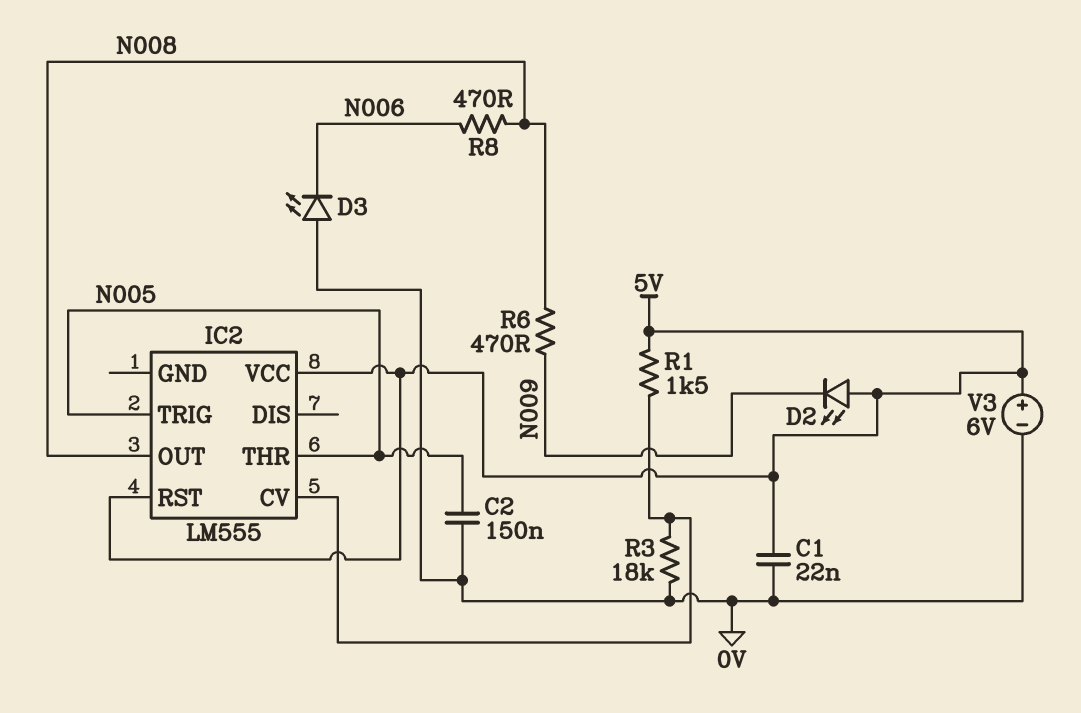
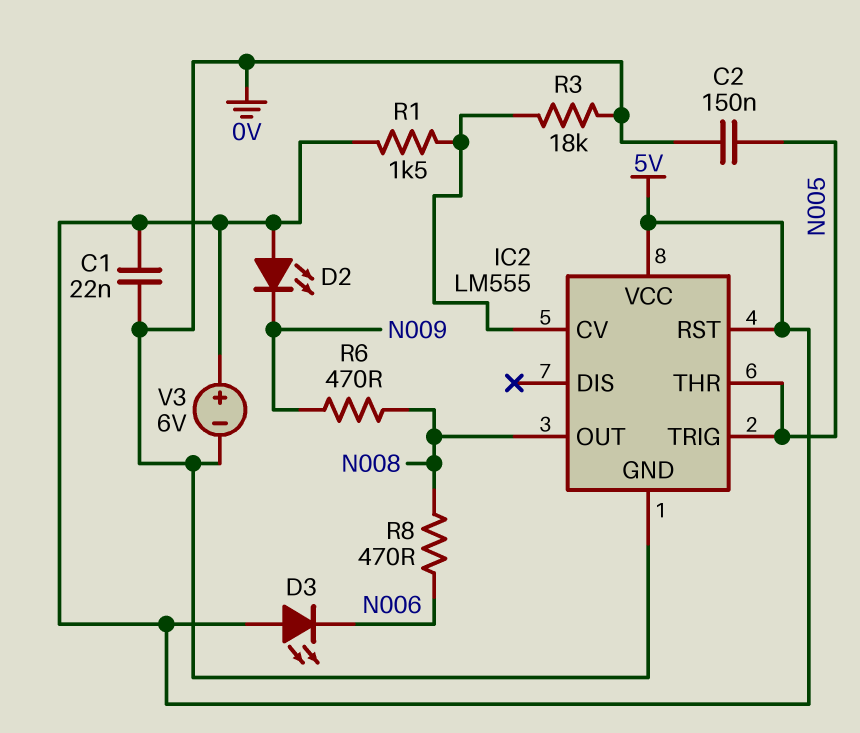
D3: LED (A 0V, K N006) -> LED (A 5V, K N006)
IC2 pin GND: none -> 0V

